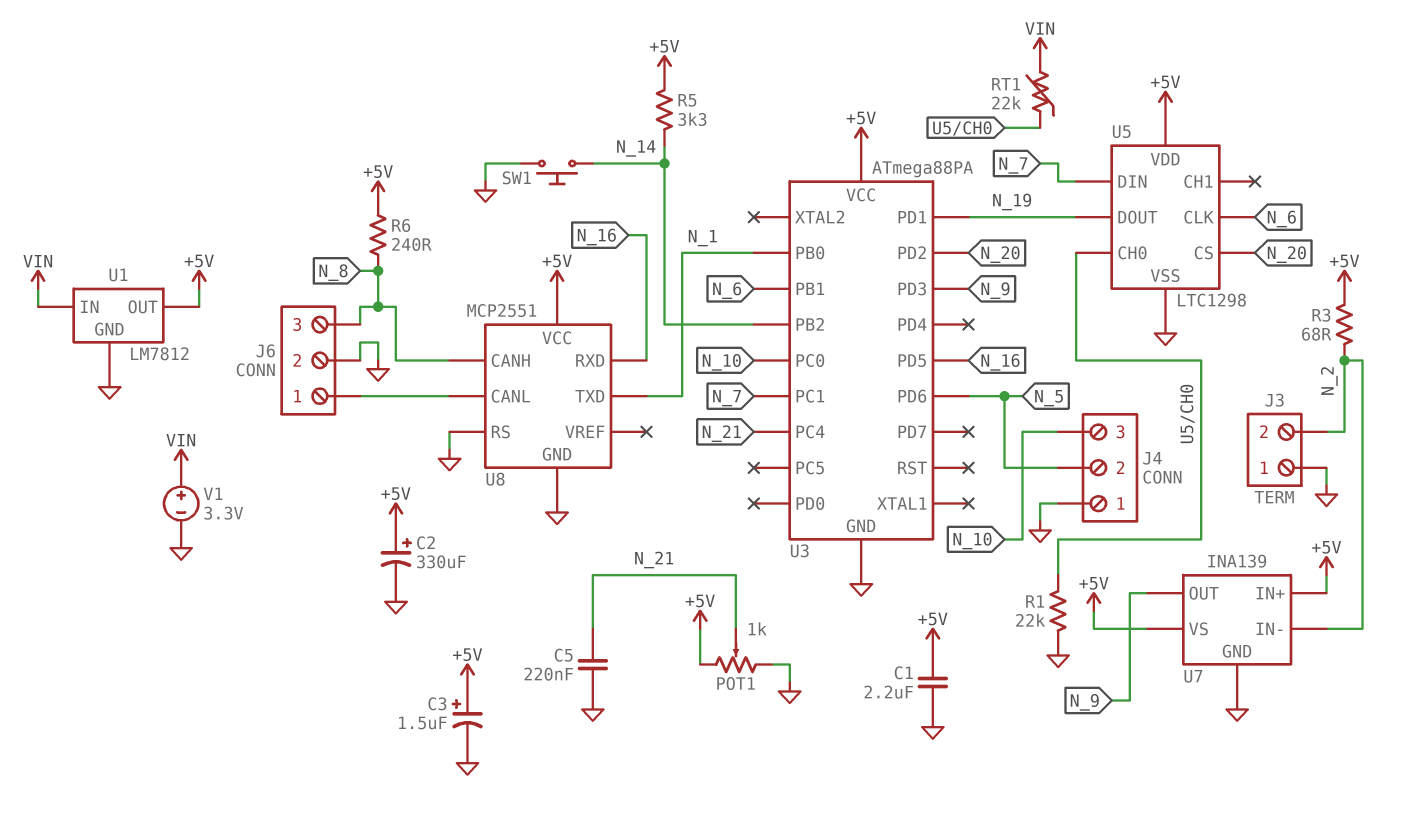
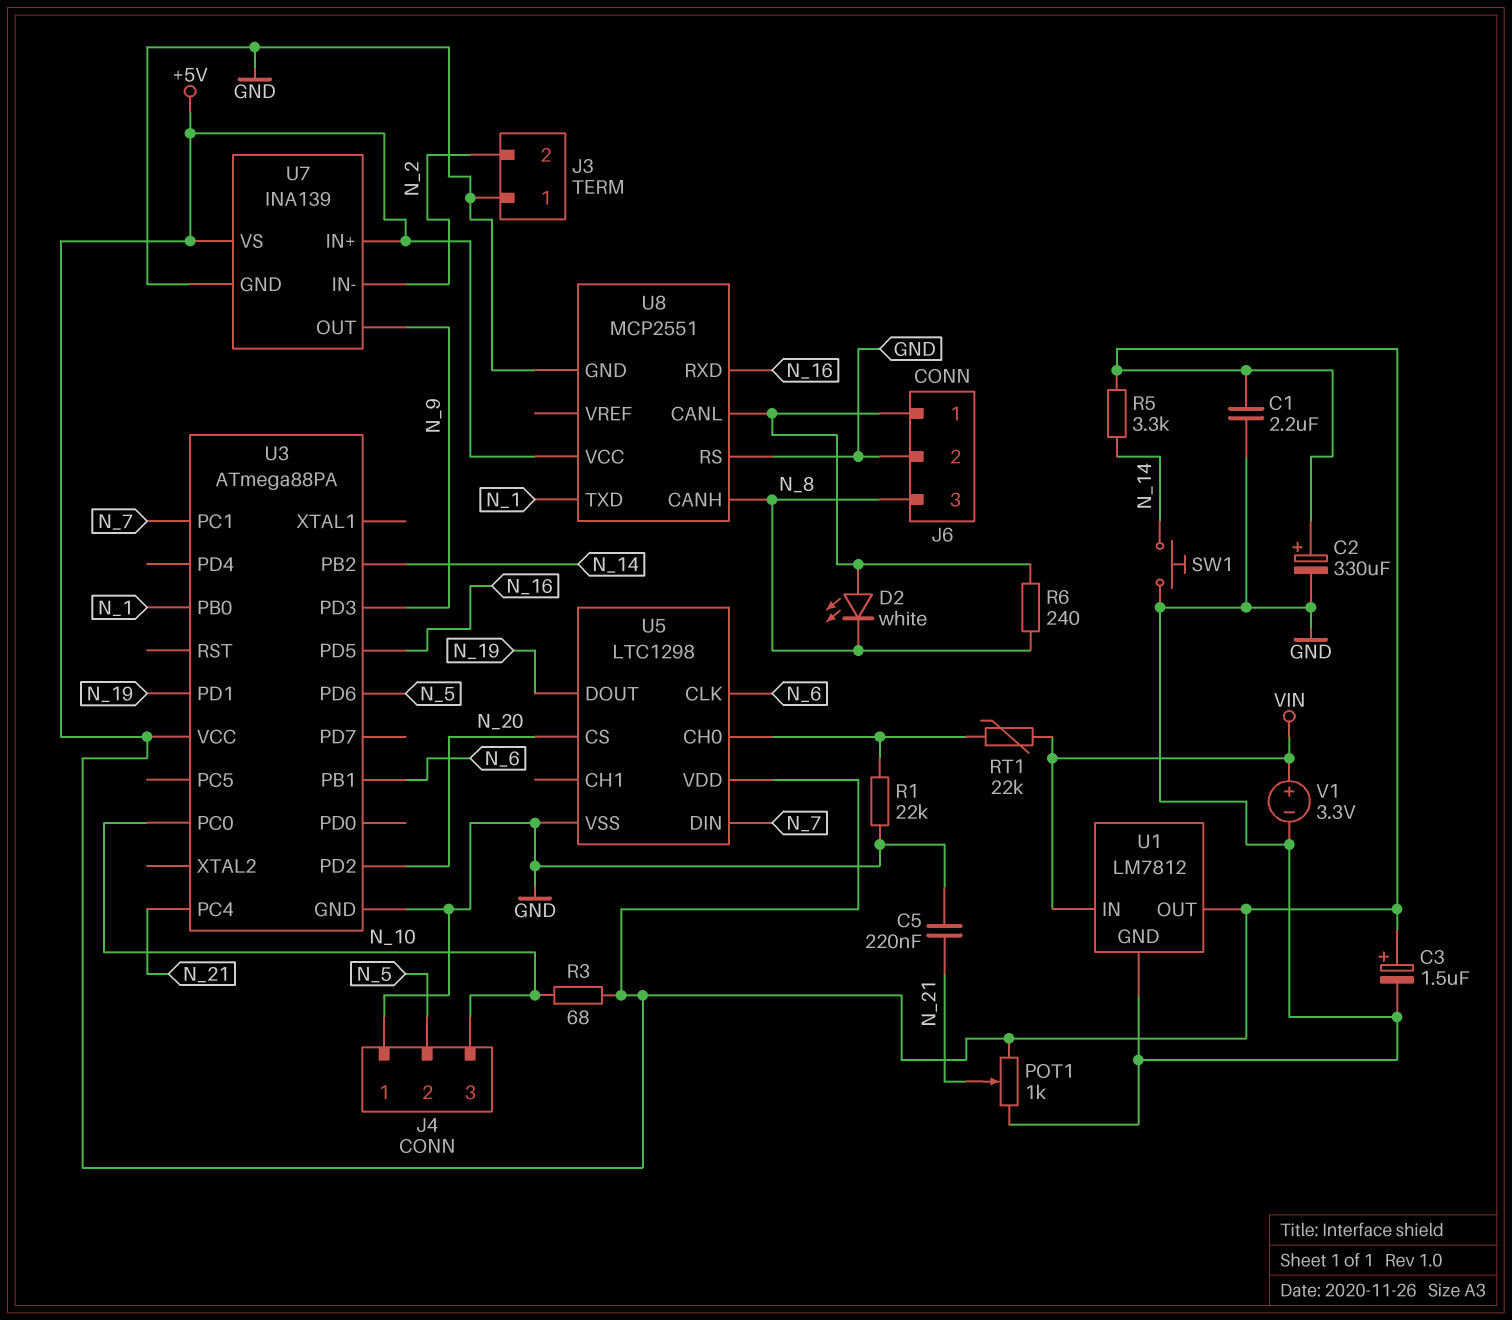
D2: none -> LED white (A J6/1, K N_8)
R3: 68 (+5V, N_2) -> 68 (+5V, N_10)
R6: 240 (+5V, N_8) -> 240 (J6/1, N_8)

